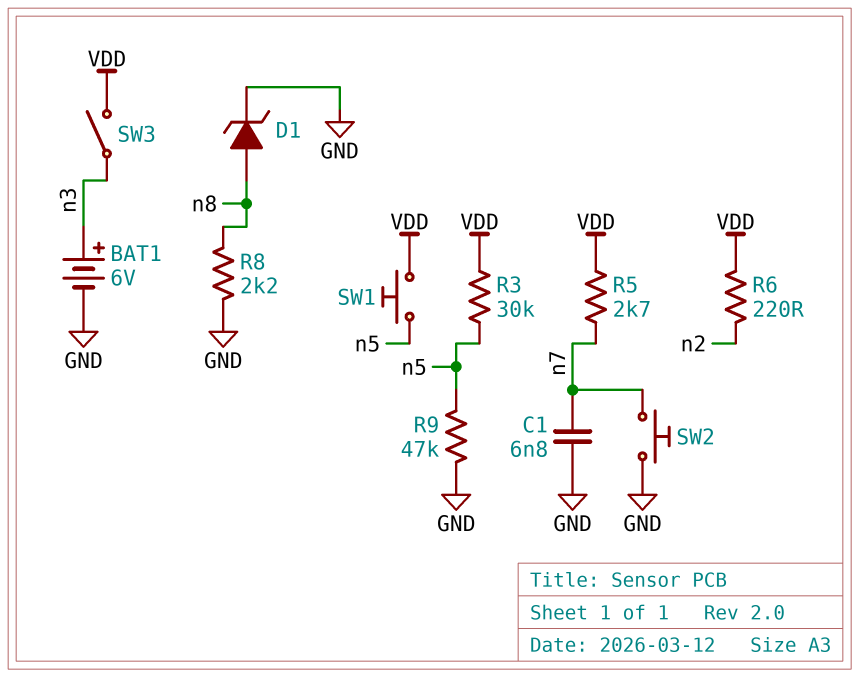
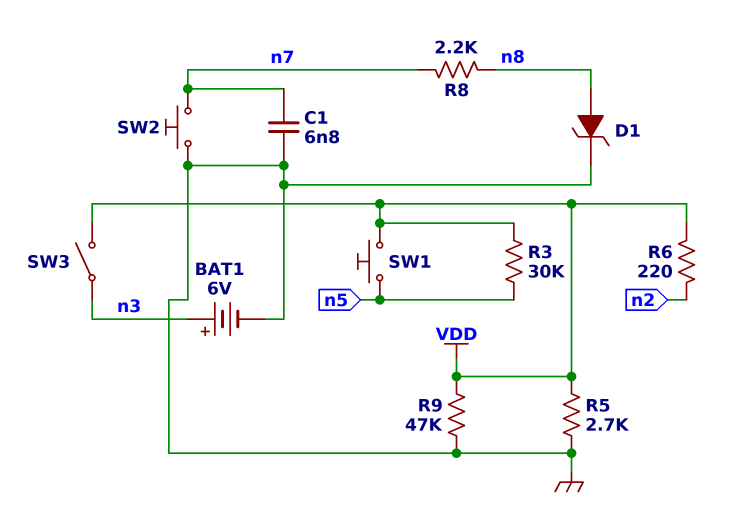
R5: 2.7k (VDD, n7) -> 2.7k (GND, VDD)
R8: 2.2k (GND, n8) -> 2.2k (n7, n8)
R9: 47k (GND, n5) -> 47k (GND, VDD)

